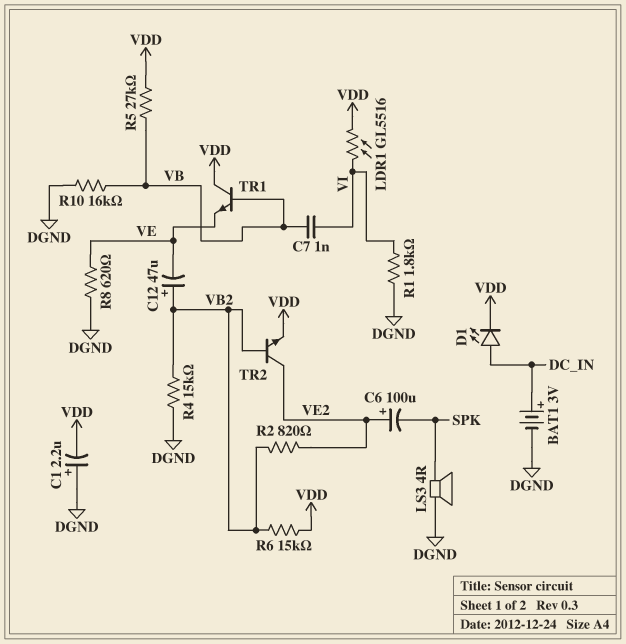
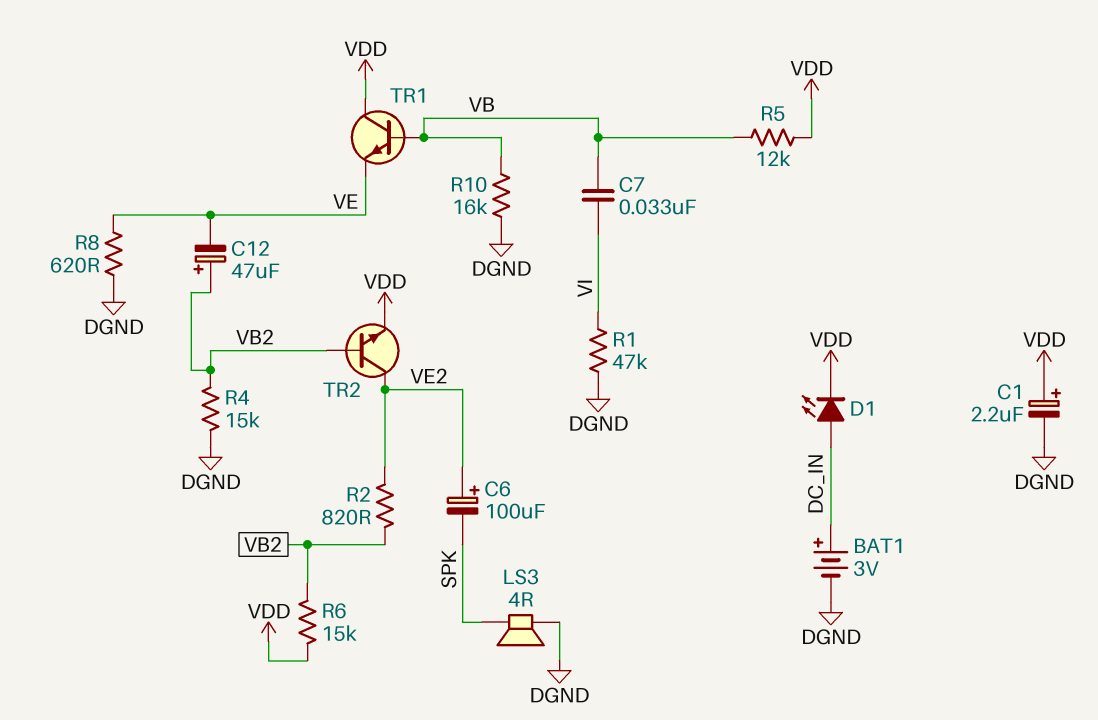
C1: 2.2uF (plus DGND, minus VDD) -> 2.2uF (plus VDD, minus DGND)
C7: 1nF (VB, VI) -> 33nF (VB, VI)
LDR1: GL5516 (VDD, VI) -> none
R1: 1.8k (DGND, VI) -> 47k (DGND, VI)
R5: 27k (VB, VDD) -> 12k (VB, VDD)

